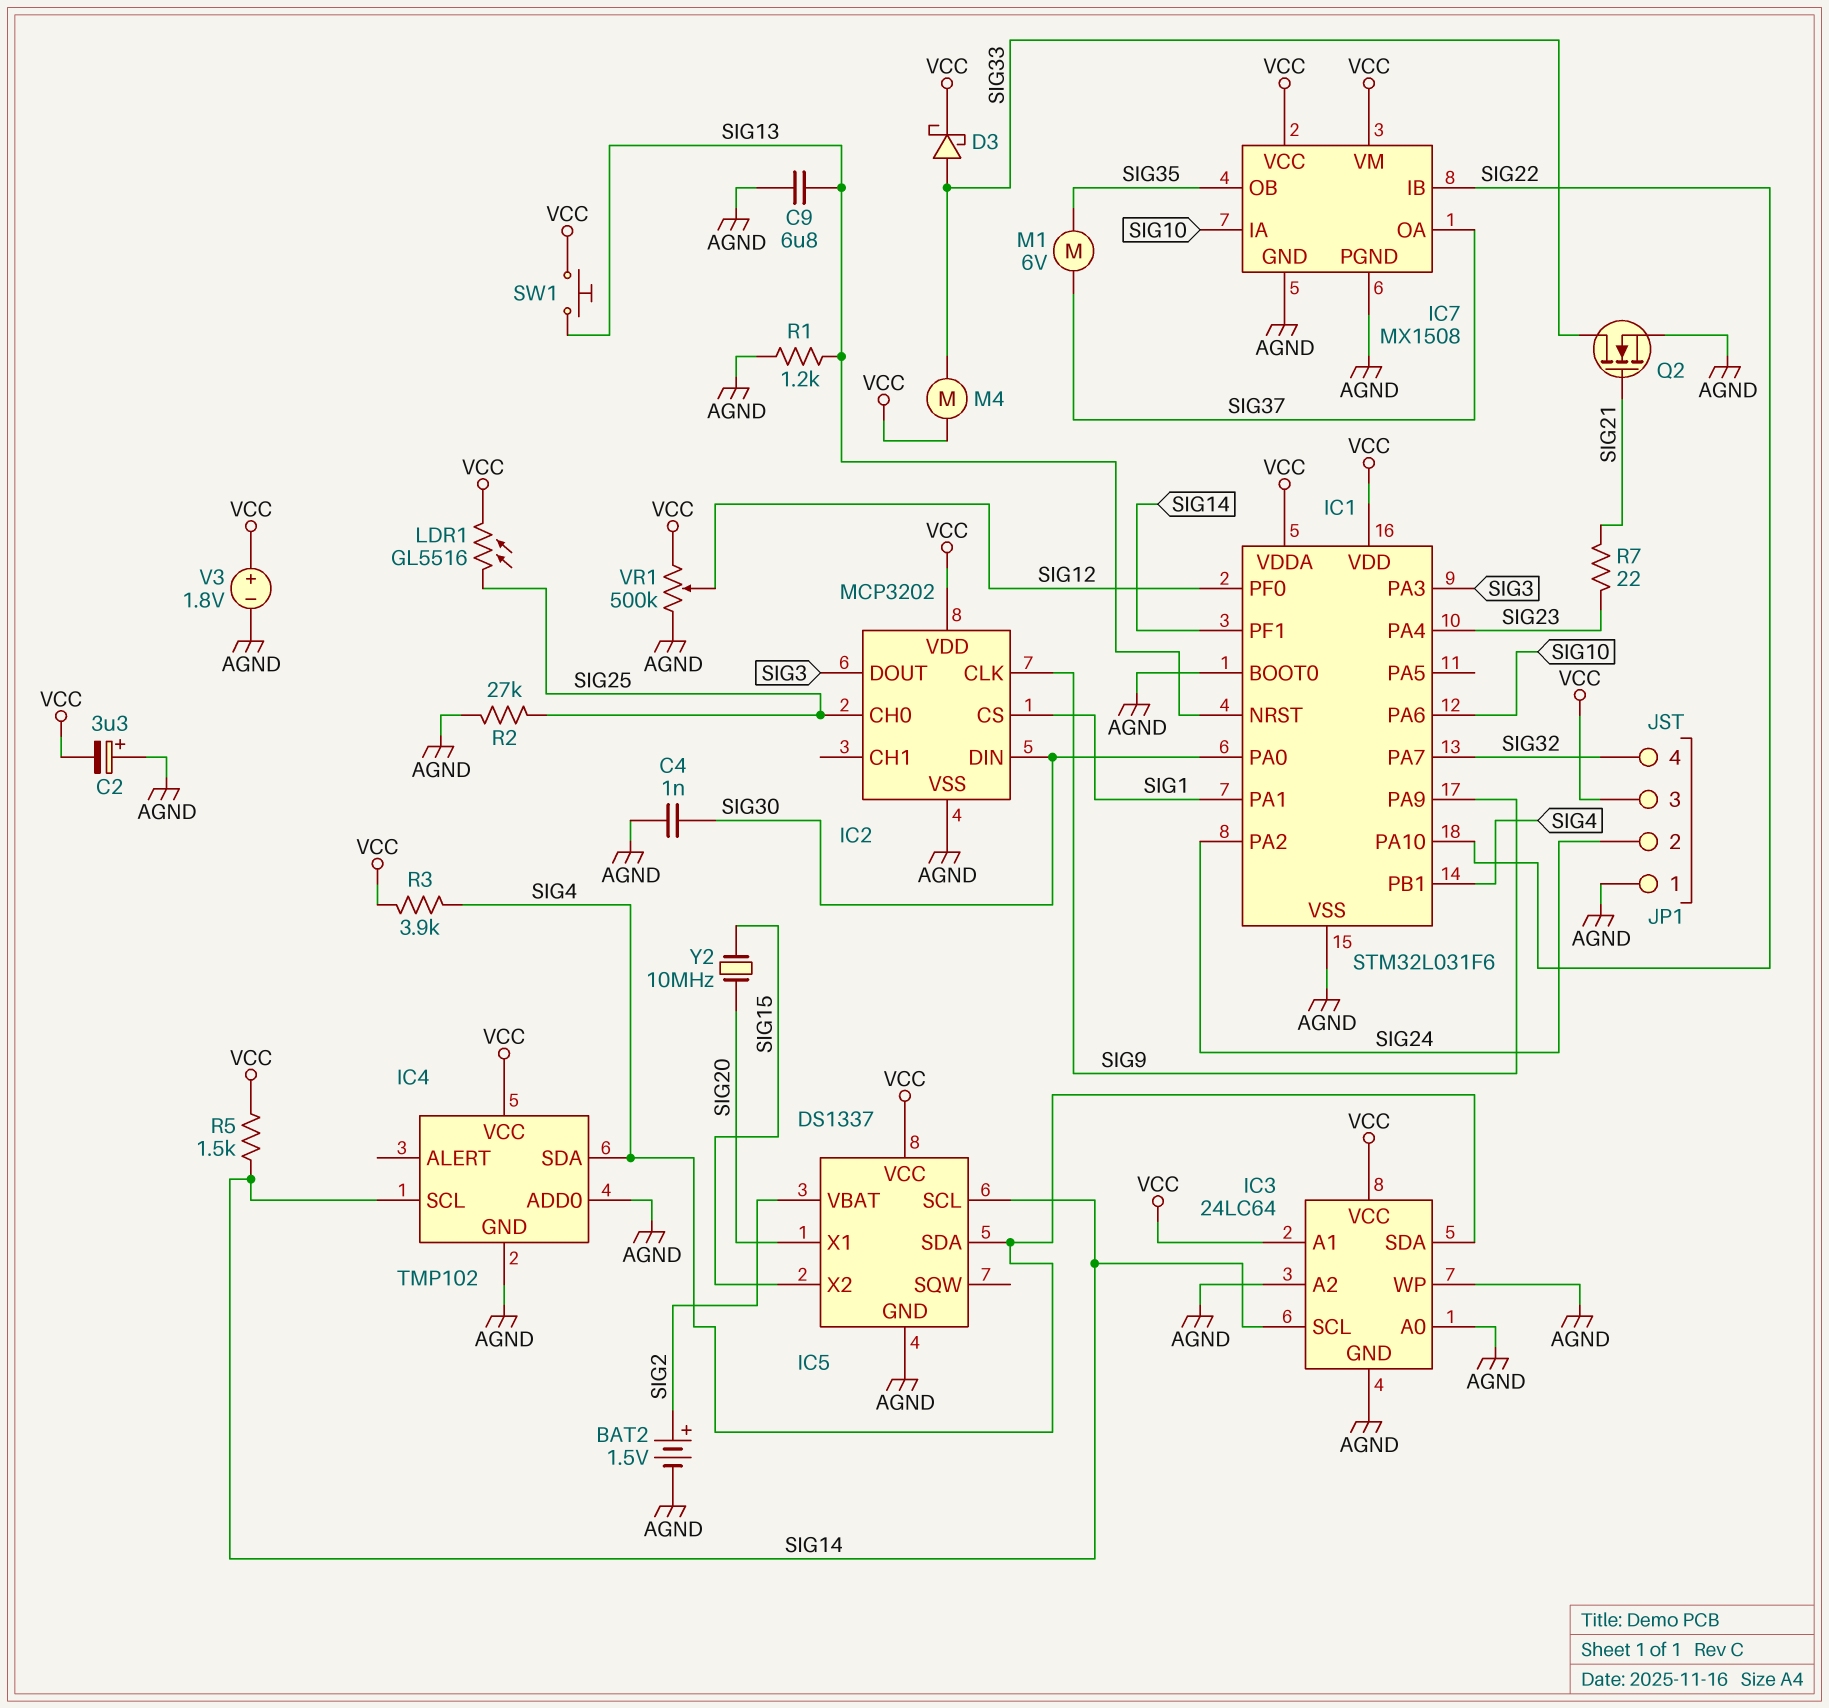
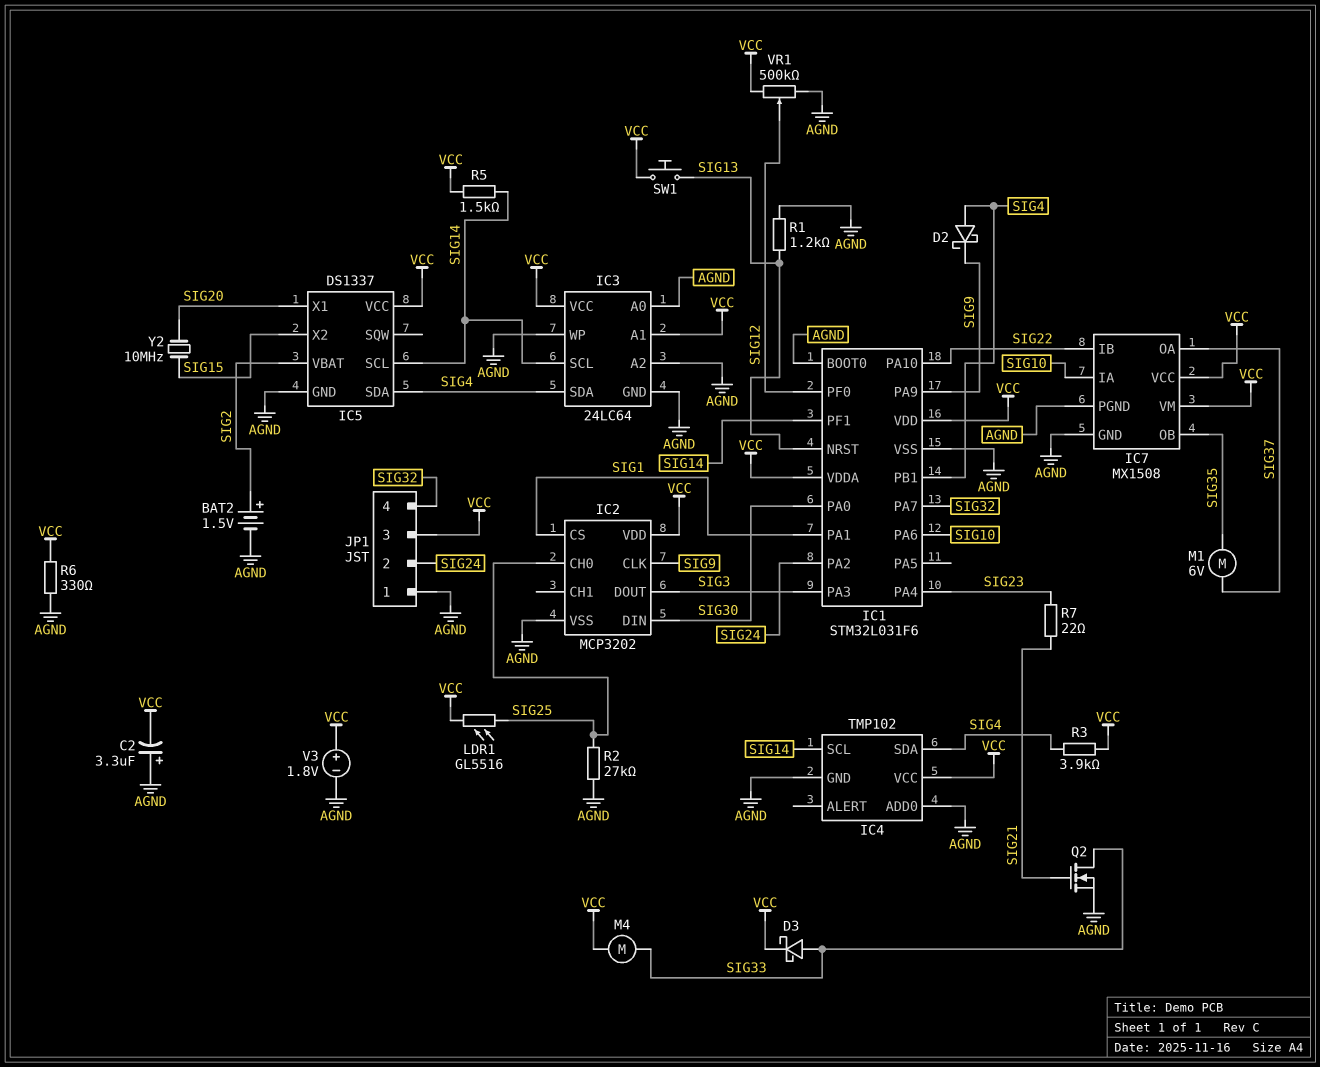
C4: 1nF (AGND, SIG30) -> none
C9: 6.8uF (AGND, SIG13) -> none
D2: none -> schottky (A SIG4, K SIG9)
R6: none -> 330 (AGND, VCC)

